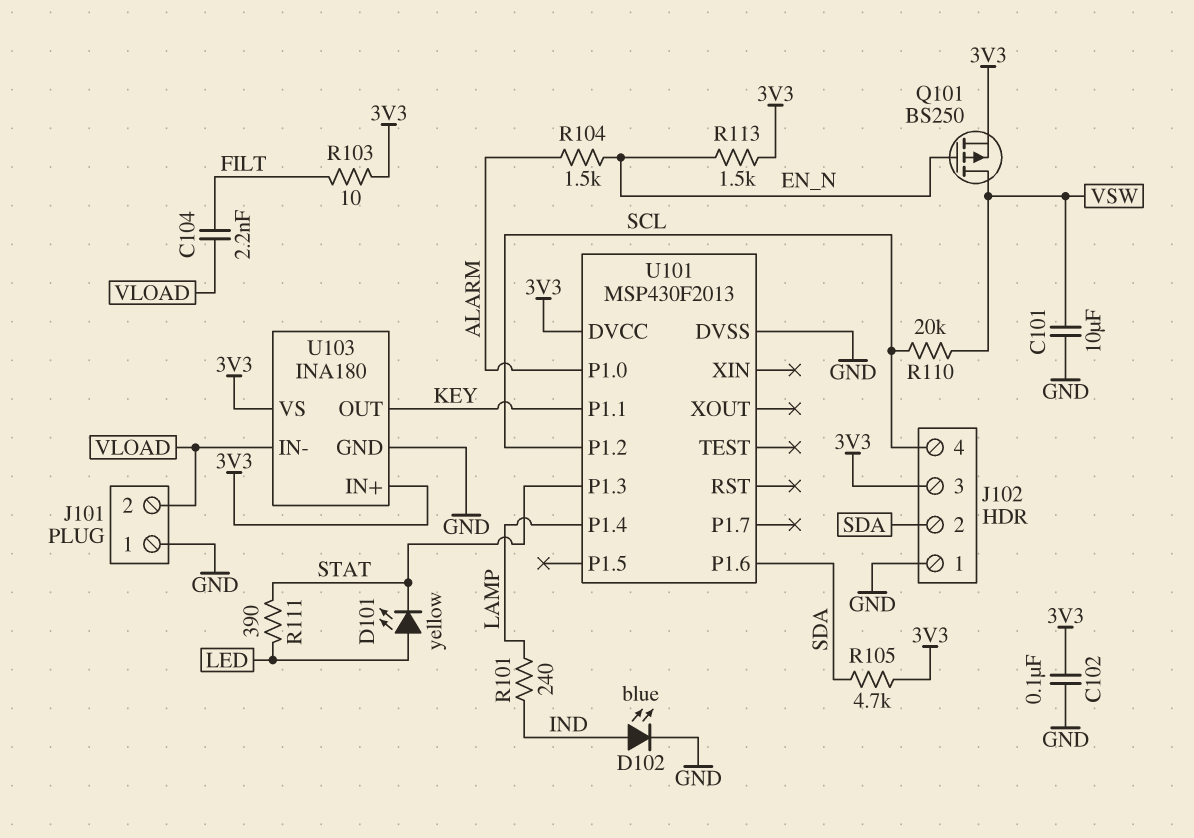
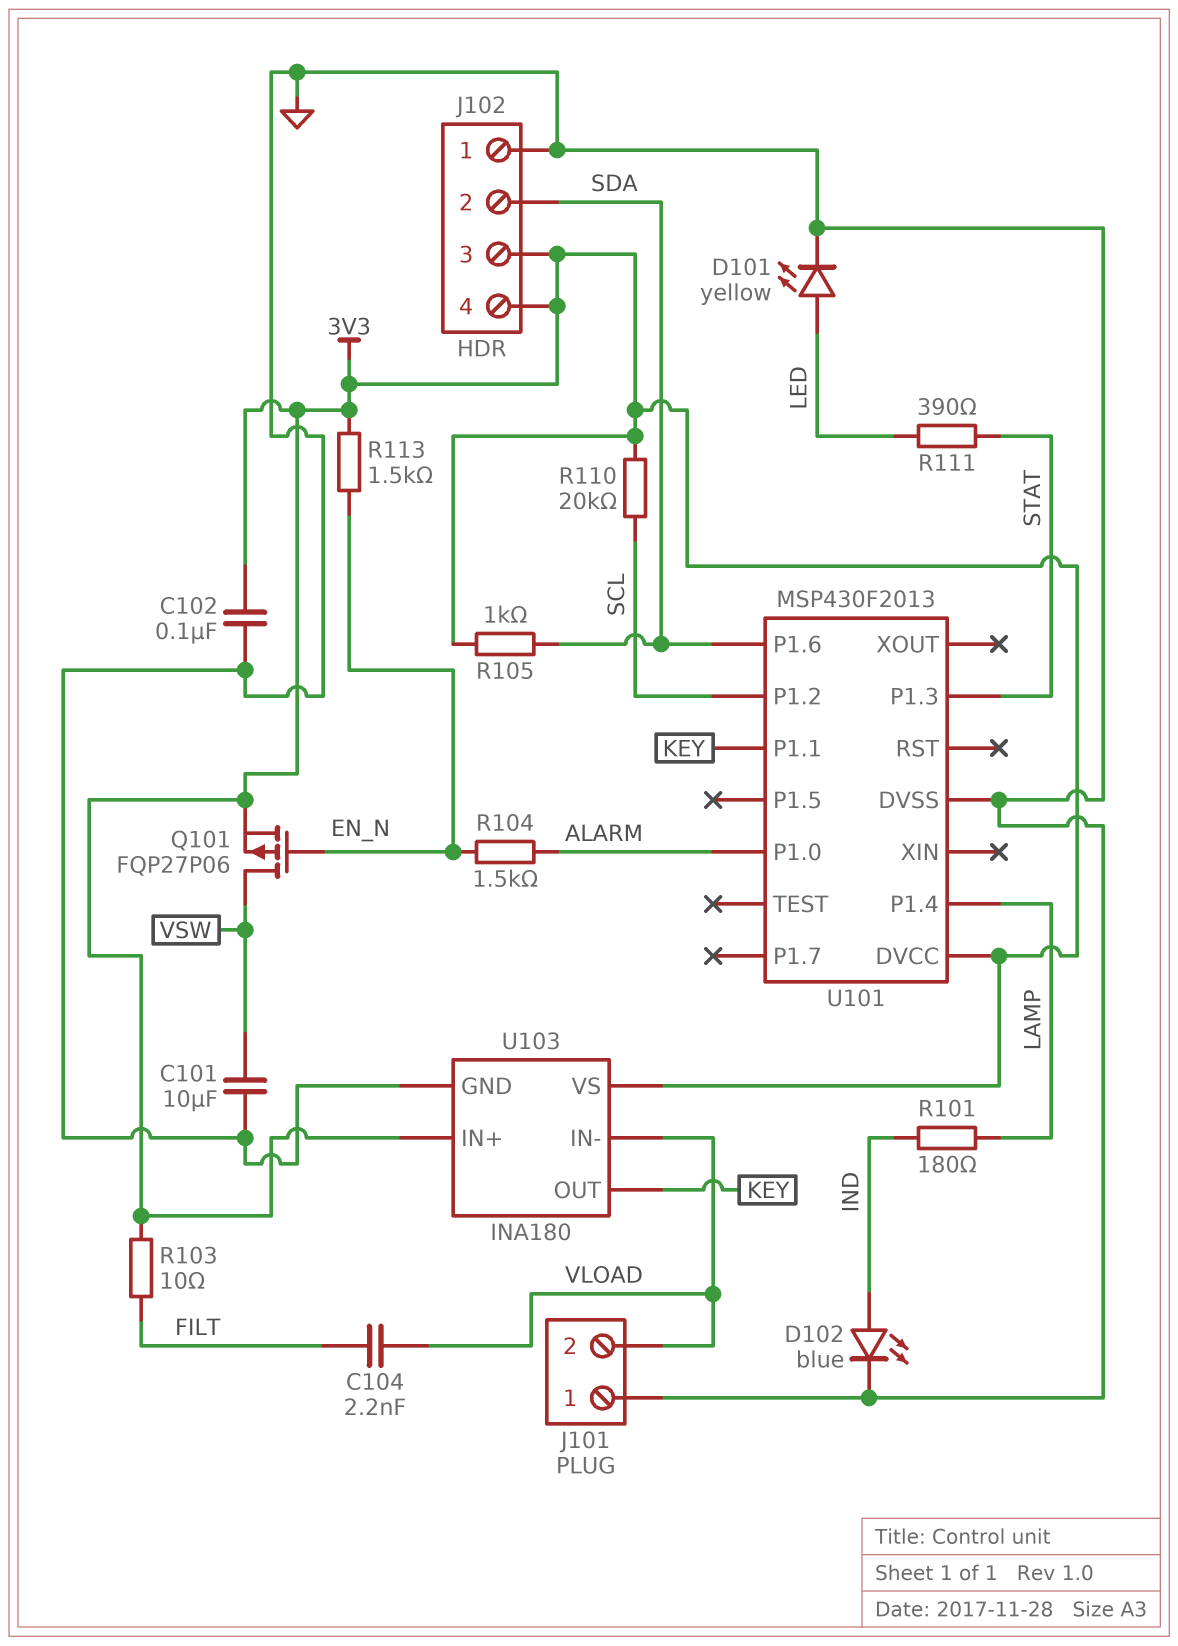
D101: LED yellow (A LED, K STAT) -> LED yellow (A LED, K GND)
J102 pin 4: SCL -> 3V3
Q101: PMOS BS250 (G EN_N, D VSW, S 3V3) -> PMOS FQP27P06 (G EN_N, D VSW, S 3V3)
R101: 240 (IND, LAMP) -> 180 (IND, LAMP)
R105: 4.7k (3V3, SDA) -> 1k (3V3, SDA)
R110: 20k (SCL, VSW) -> 20k (3V3, SCL)

